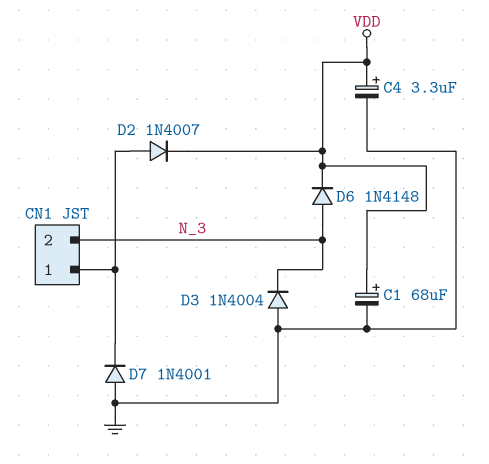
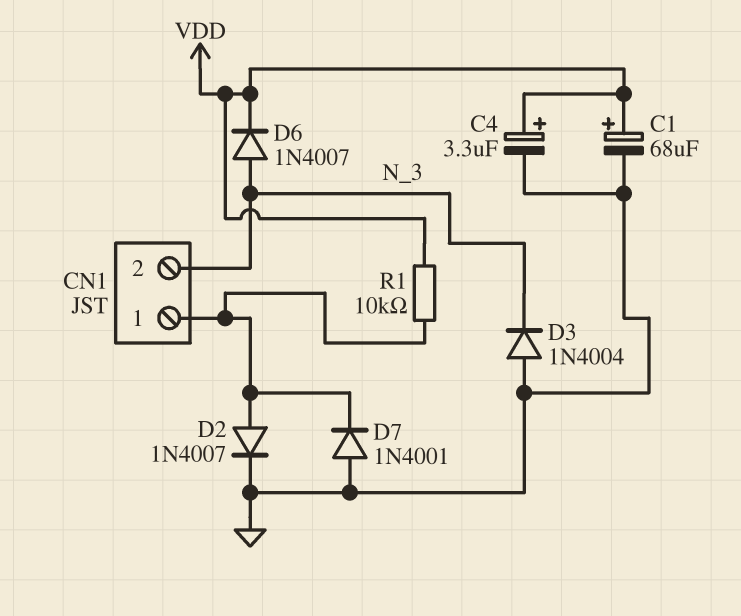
D2: diode 1N4007 (A CN1/1, K VDD) -> diode 1N4007 (A CN1/1, K GND)
D6: diode 1N4148 (A N_3, K VDD) -> diode 1N4007 (A N_3, K VDD)
R1: none -> 10k (CN1/1, VDD)

